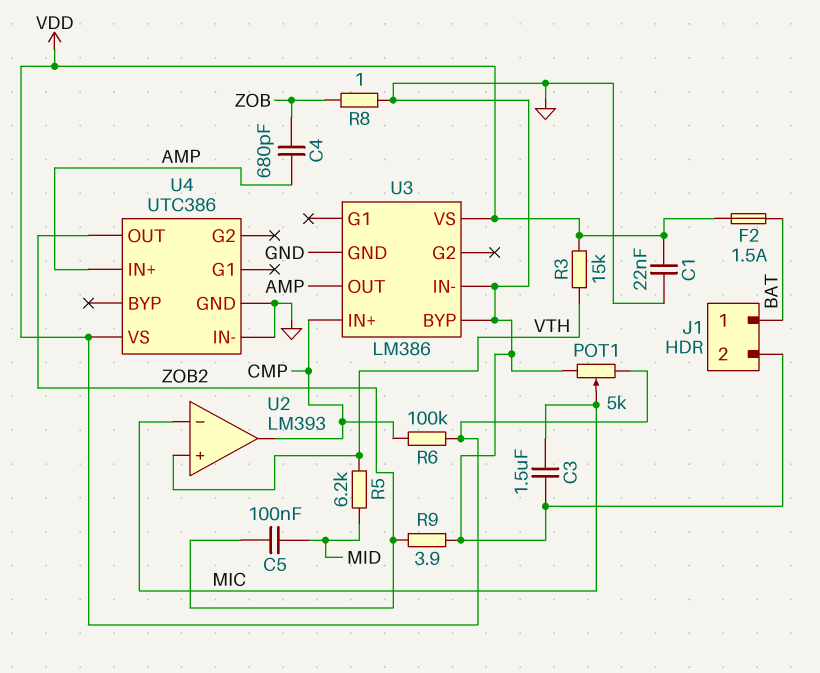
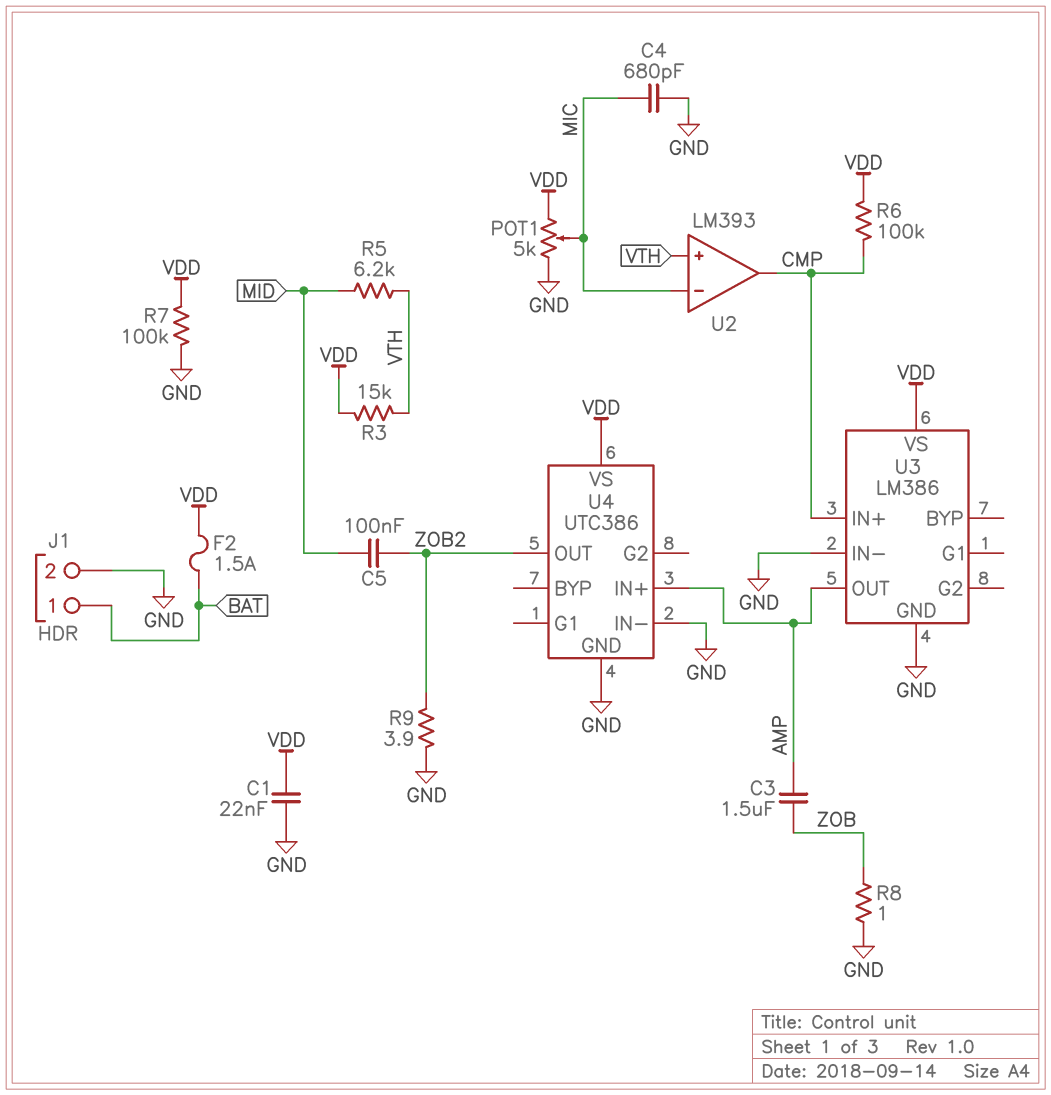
C3: 1.5uF (GND, MIC) -> 1.5uF (AMP, ZOB)
C4: 680pF (AMP, ZOB) -> 680pF (GND, MIC)
R7: none -> 100k (GND, VDD)
U3 pin BYP: GND -> none

